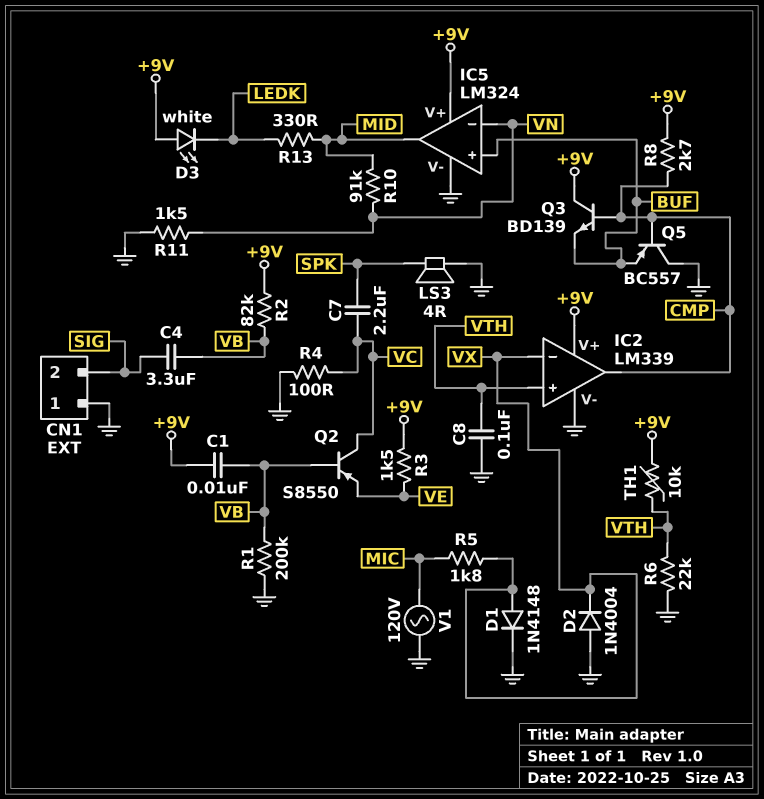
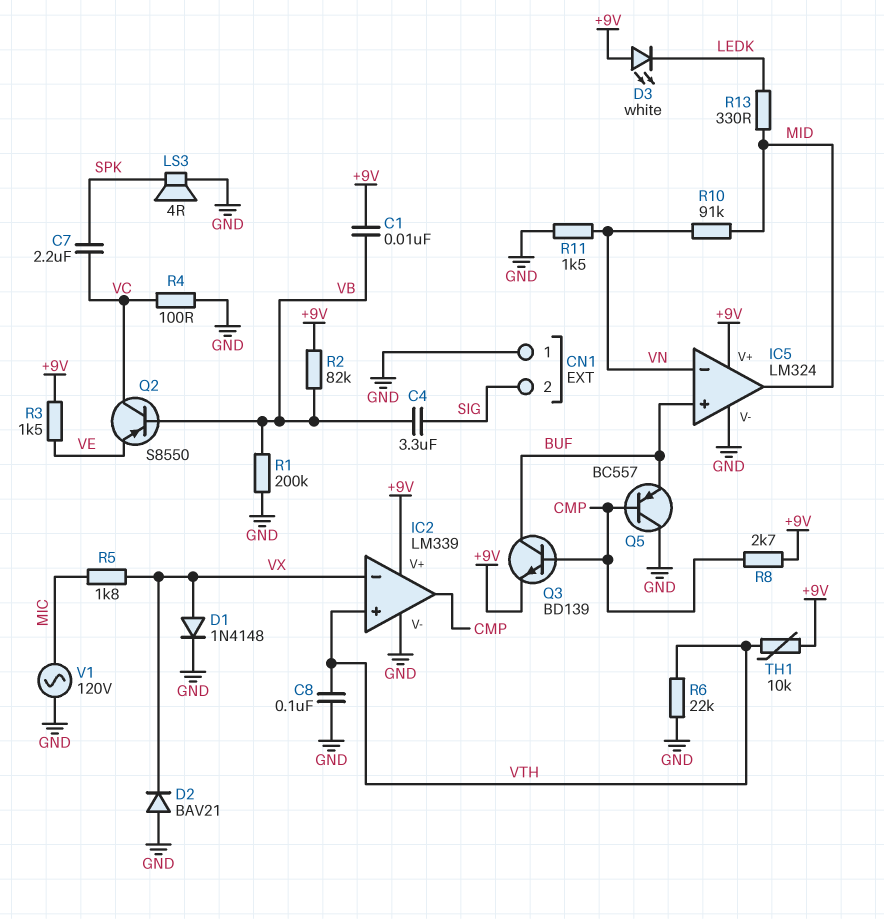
D2: diode 1N4004 (A GND, K VX) -> diode BAV21 (A GND, K VX)
Q3: NPN BD139 (B CMP, C +9V, E BUF) -> NPN BD139 (B CMP, C BUF, E +9V)

